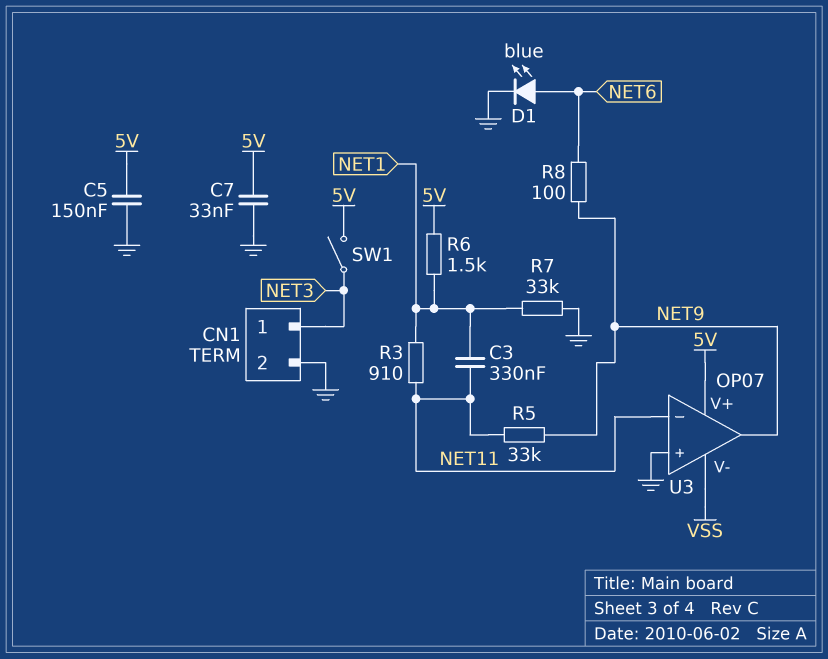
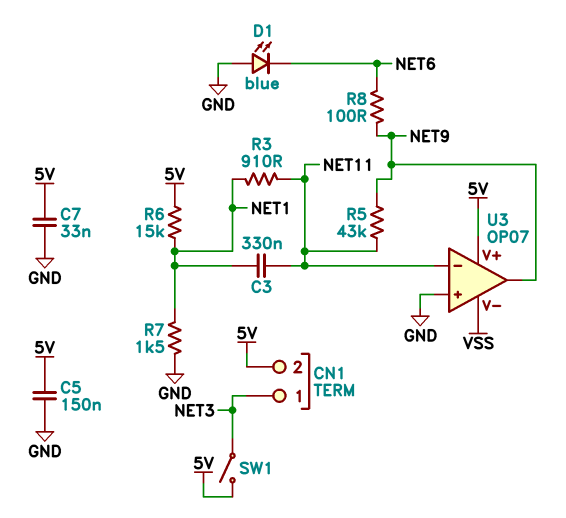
CN1 pin 2: GND -> 5V
D1: LED blue (A NET6, K GND) -> LED blue (A GND, K NET6)
R5: 33k (NET9, NET11) -> 43k (NET9, NET11)
R6: 1.5k (5V, NET1) -> 15k (5V, NET1)
R7: 33k (GND, NET1) -> 1.5k (GND, NET1)

